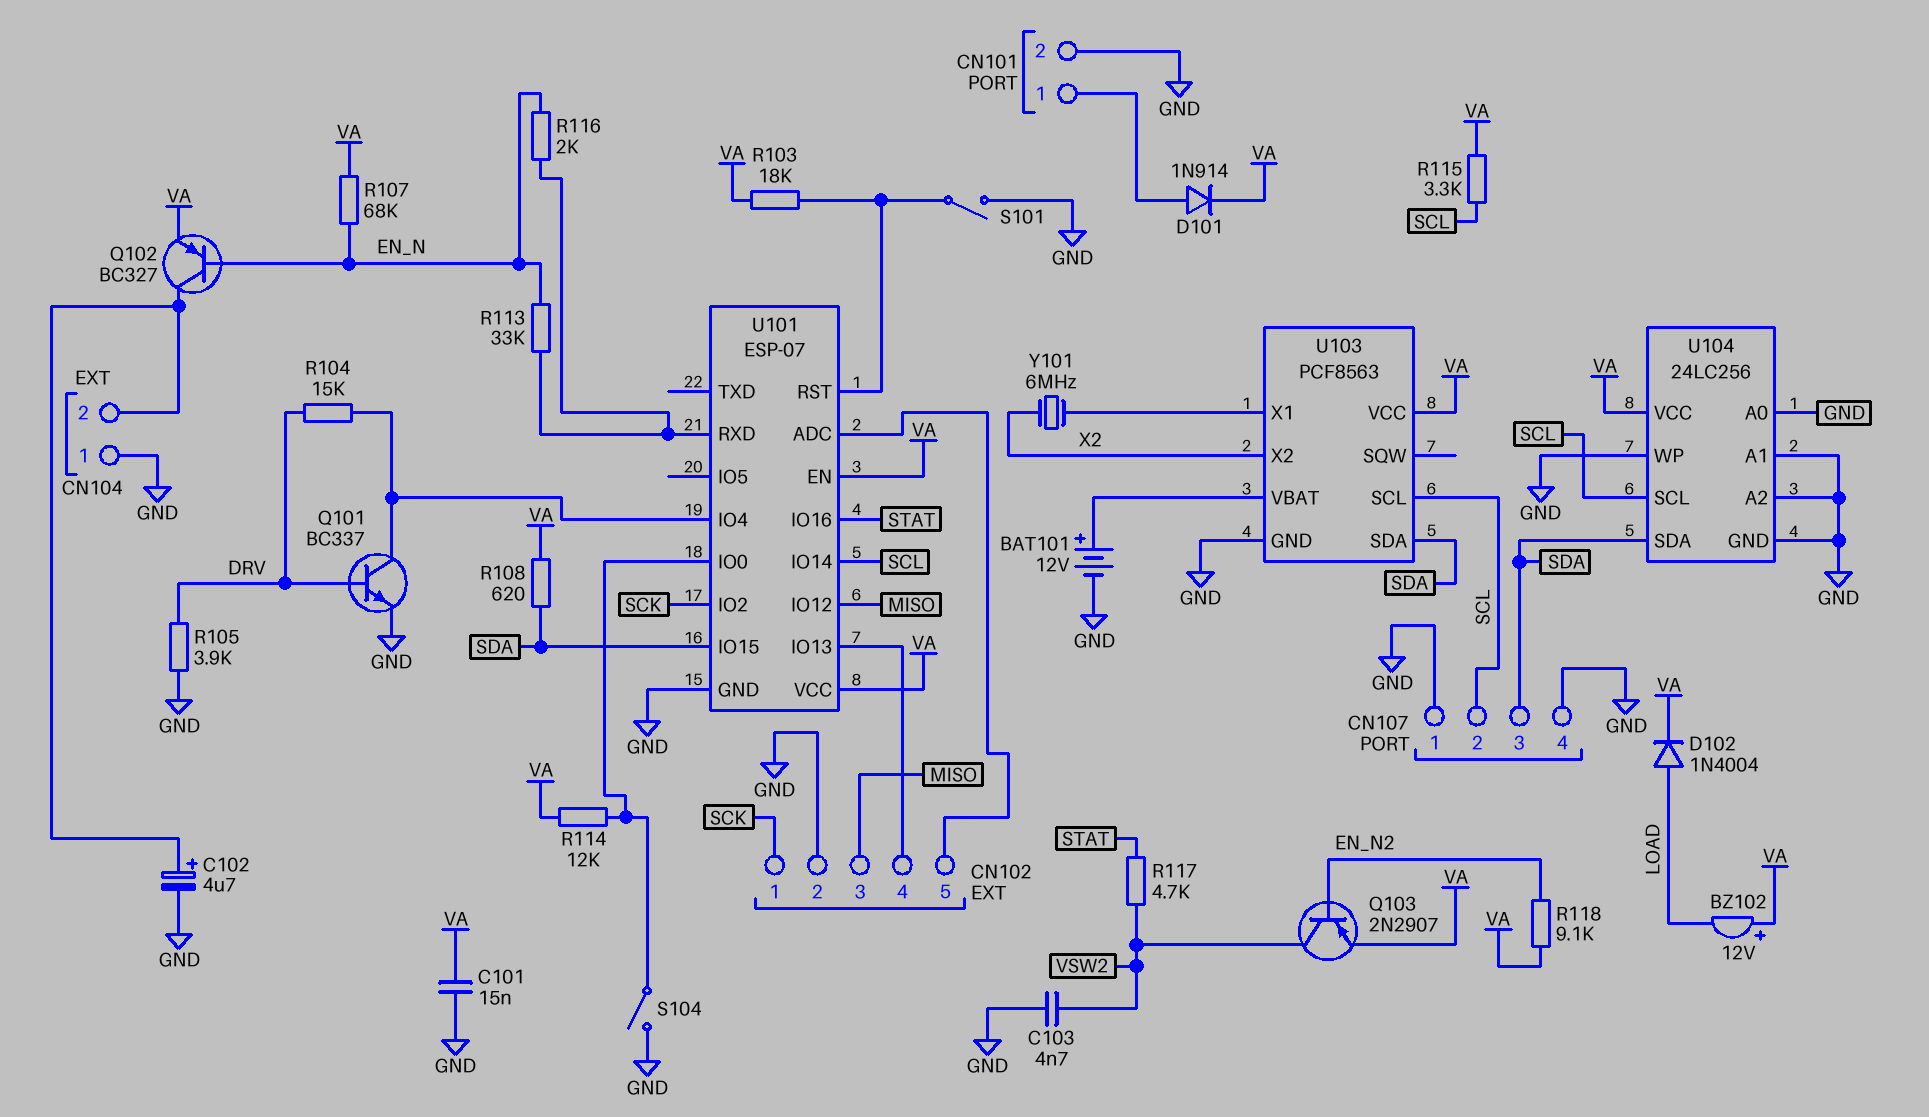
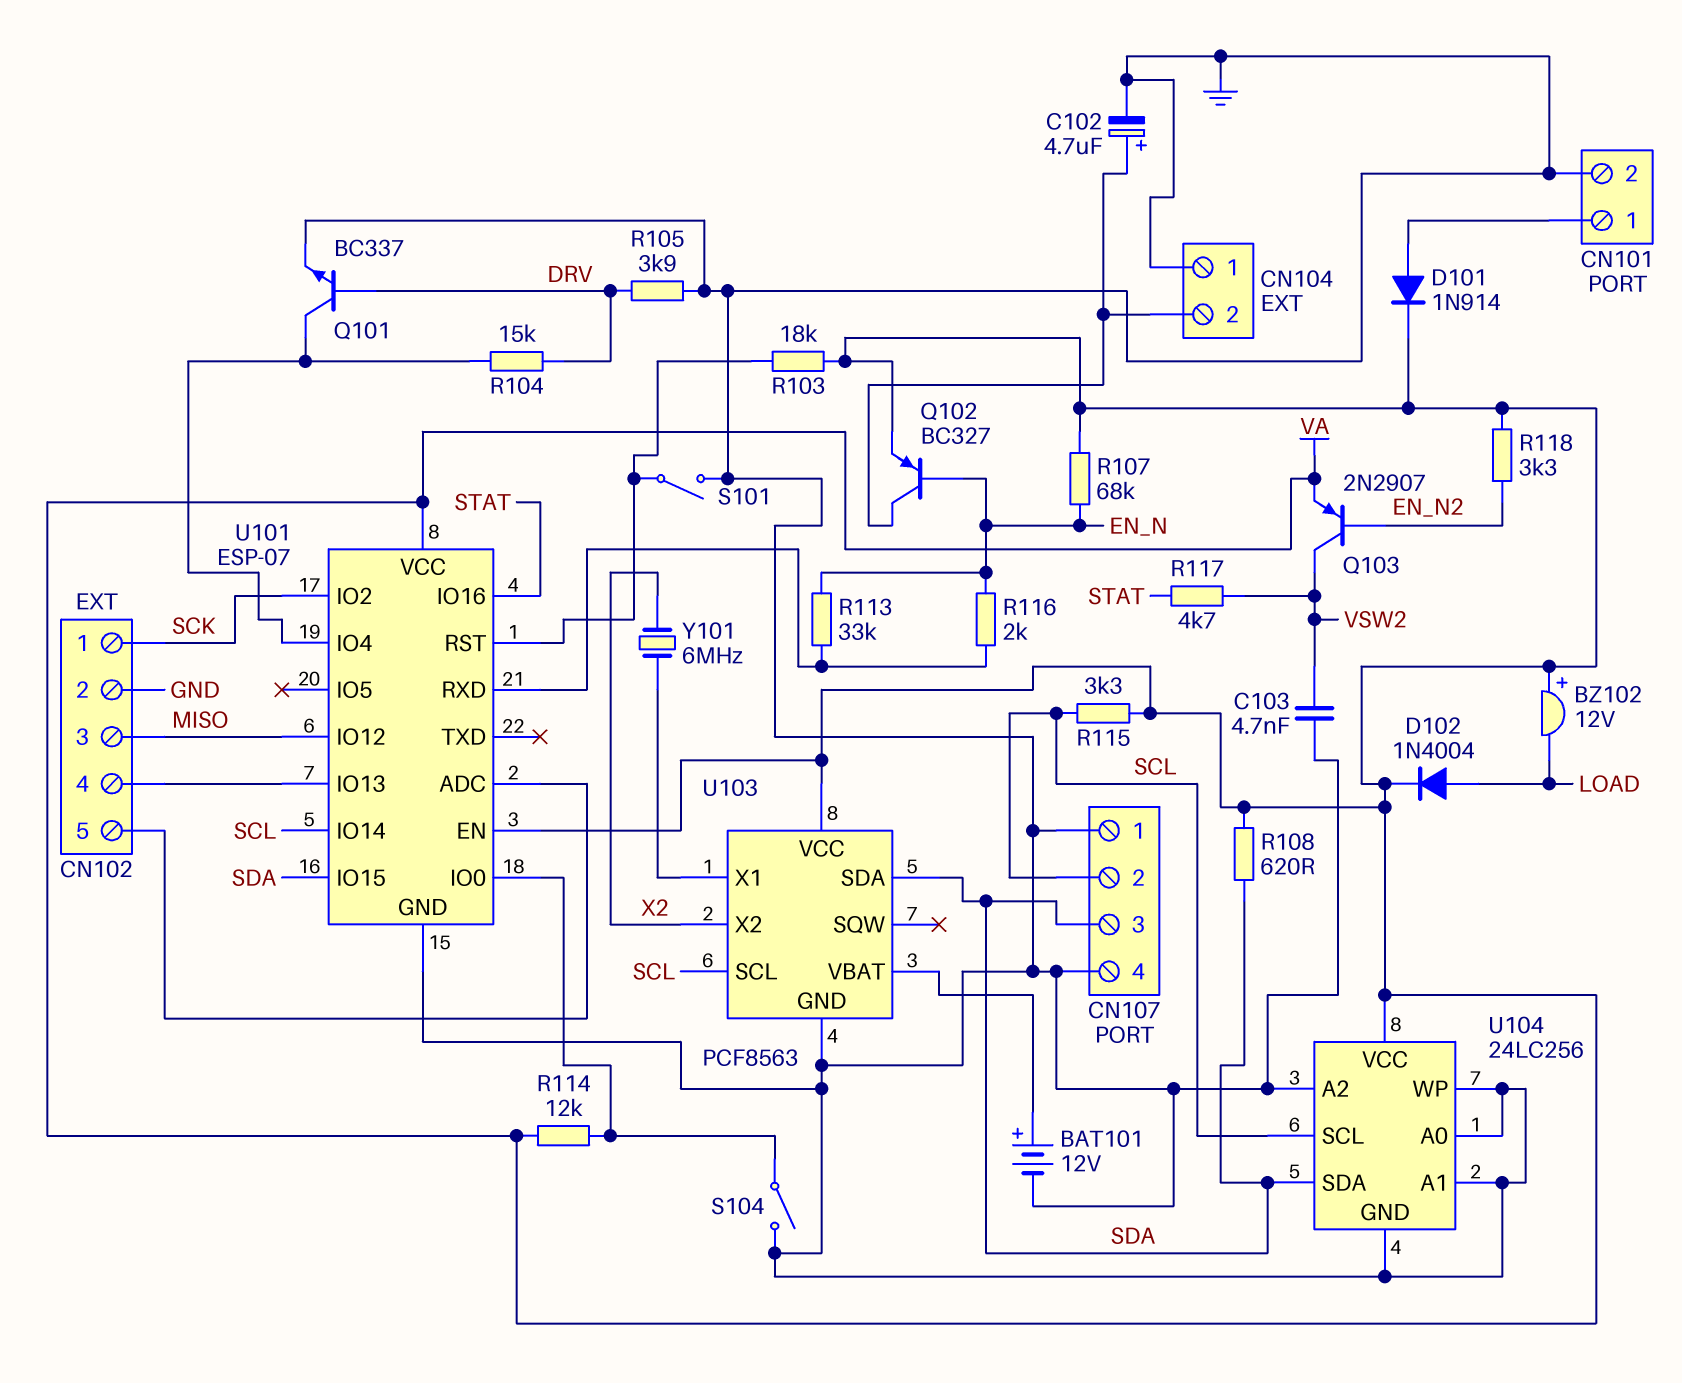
C101: 15nF (GND, VA) -> none
R118: 9.1k (EN_N2, VA) -> 3.3k (EN_N2, VA)

